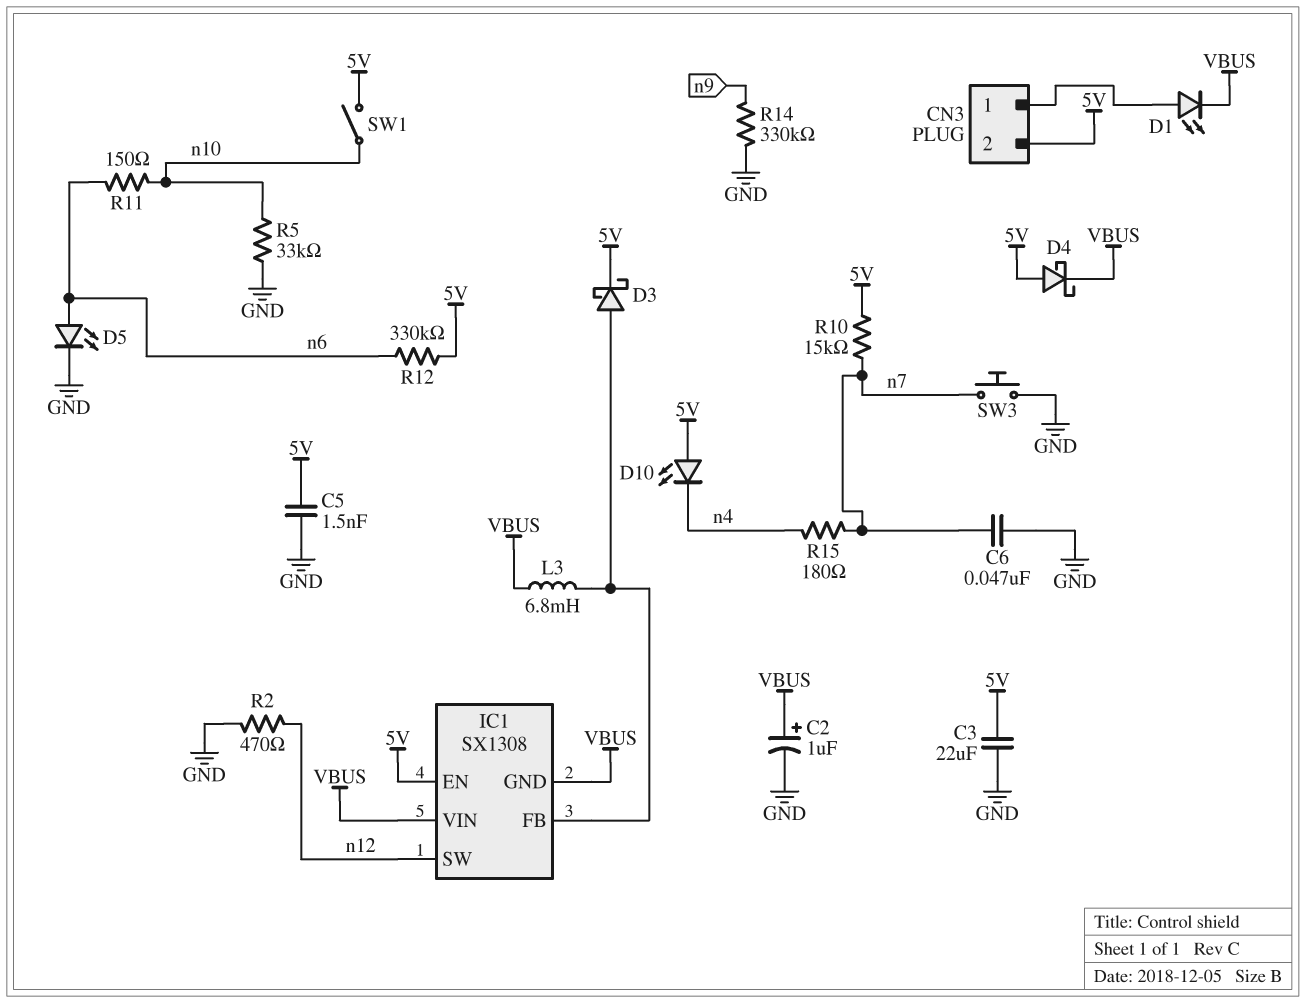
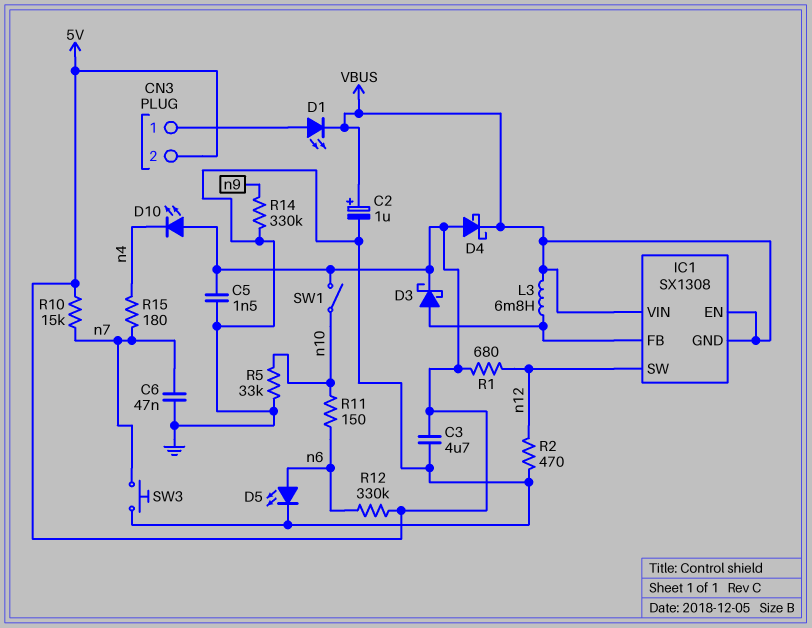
C3: 22uF (5V, GND) -> 4.7uF (5V, GND)
IC1 pin EN: 5V -> VBUS
R1: none -> 680 (5V, n12)

